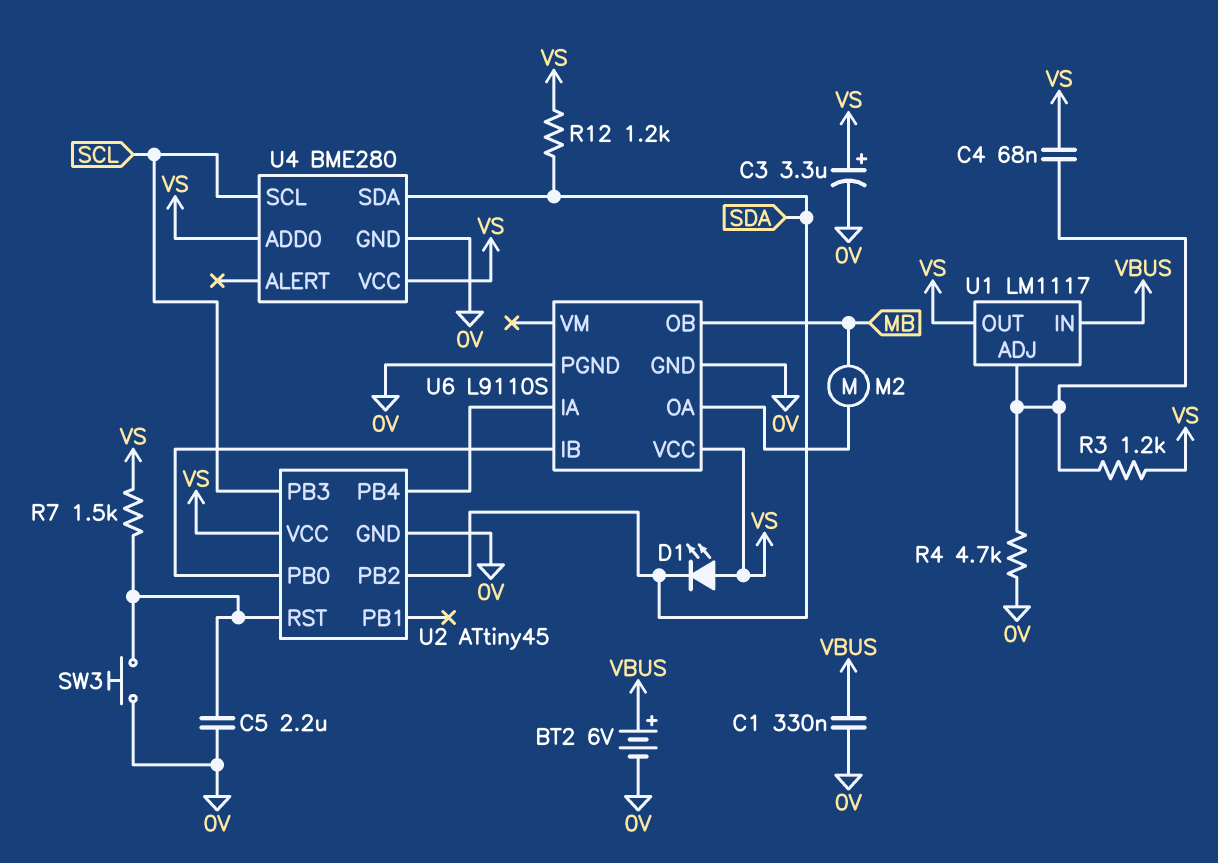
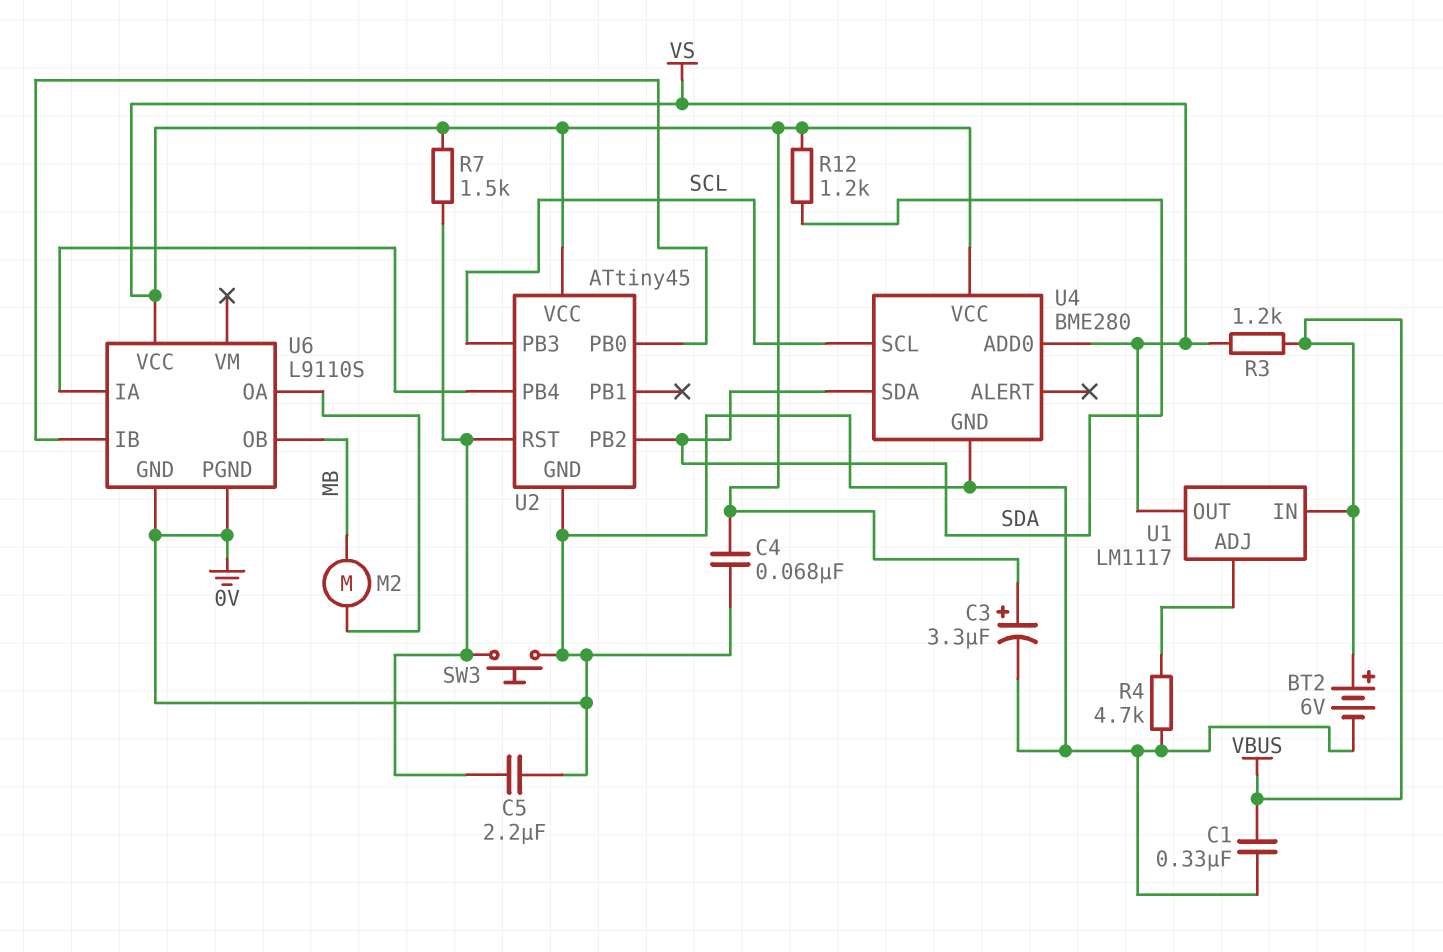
C4: 68nF (U1/ADJ, VS) -> 68nF (0V, VS)
D1: LED (A VS, K SDA) -> none
R3: 1.2k (U1/ADJ, VS) -> 1.2k (VBUS, VS)

